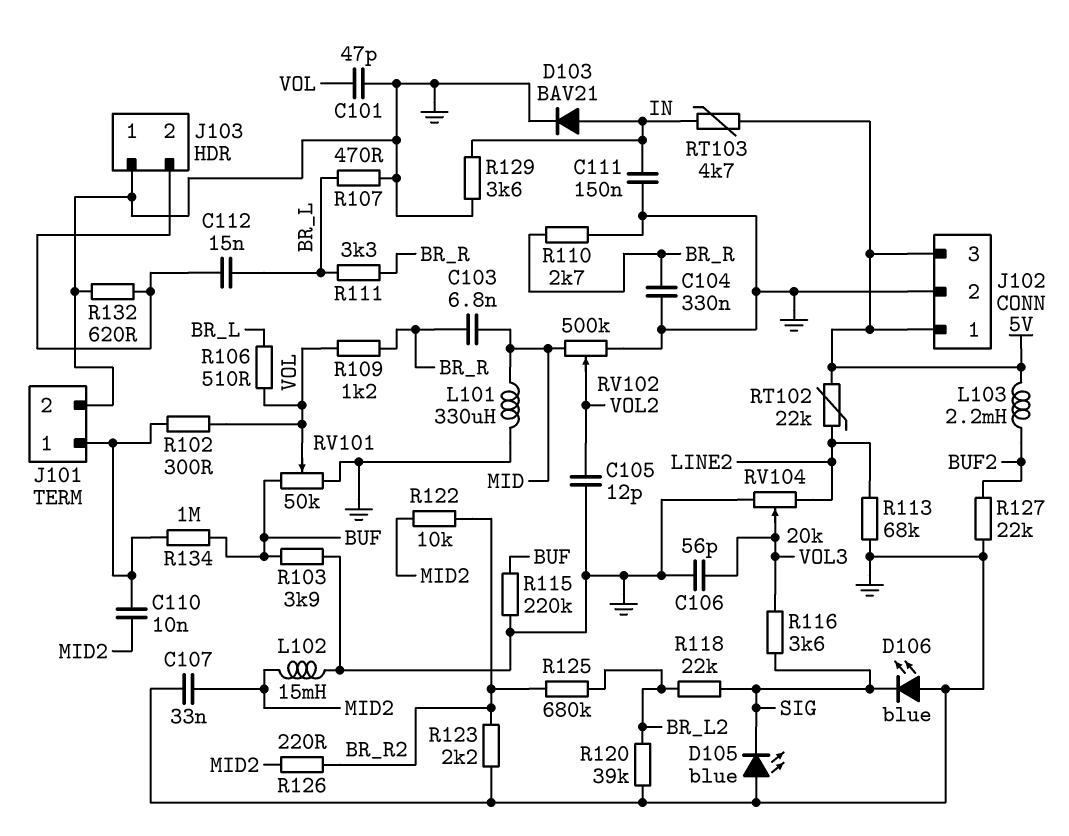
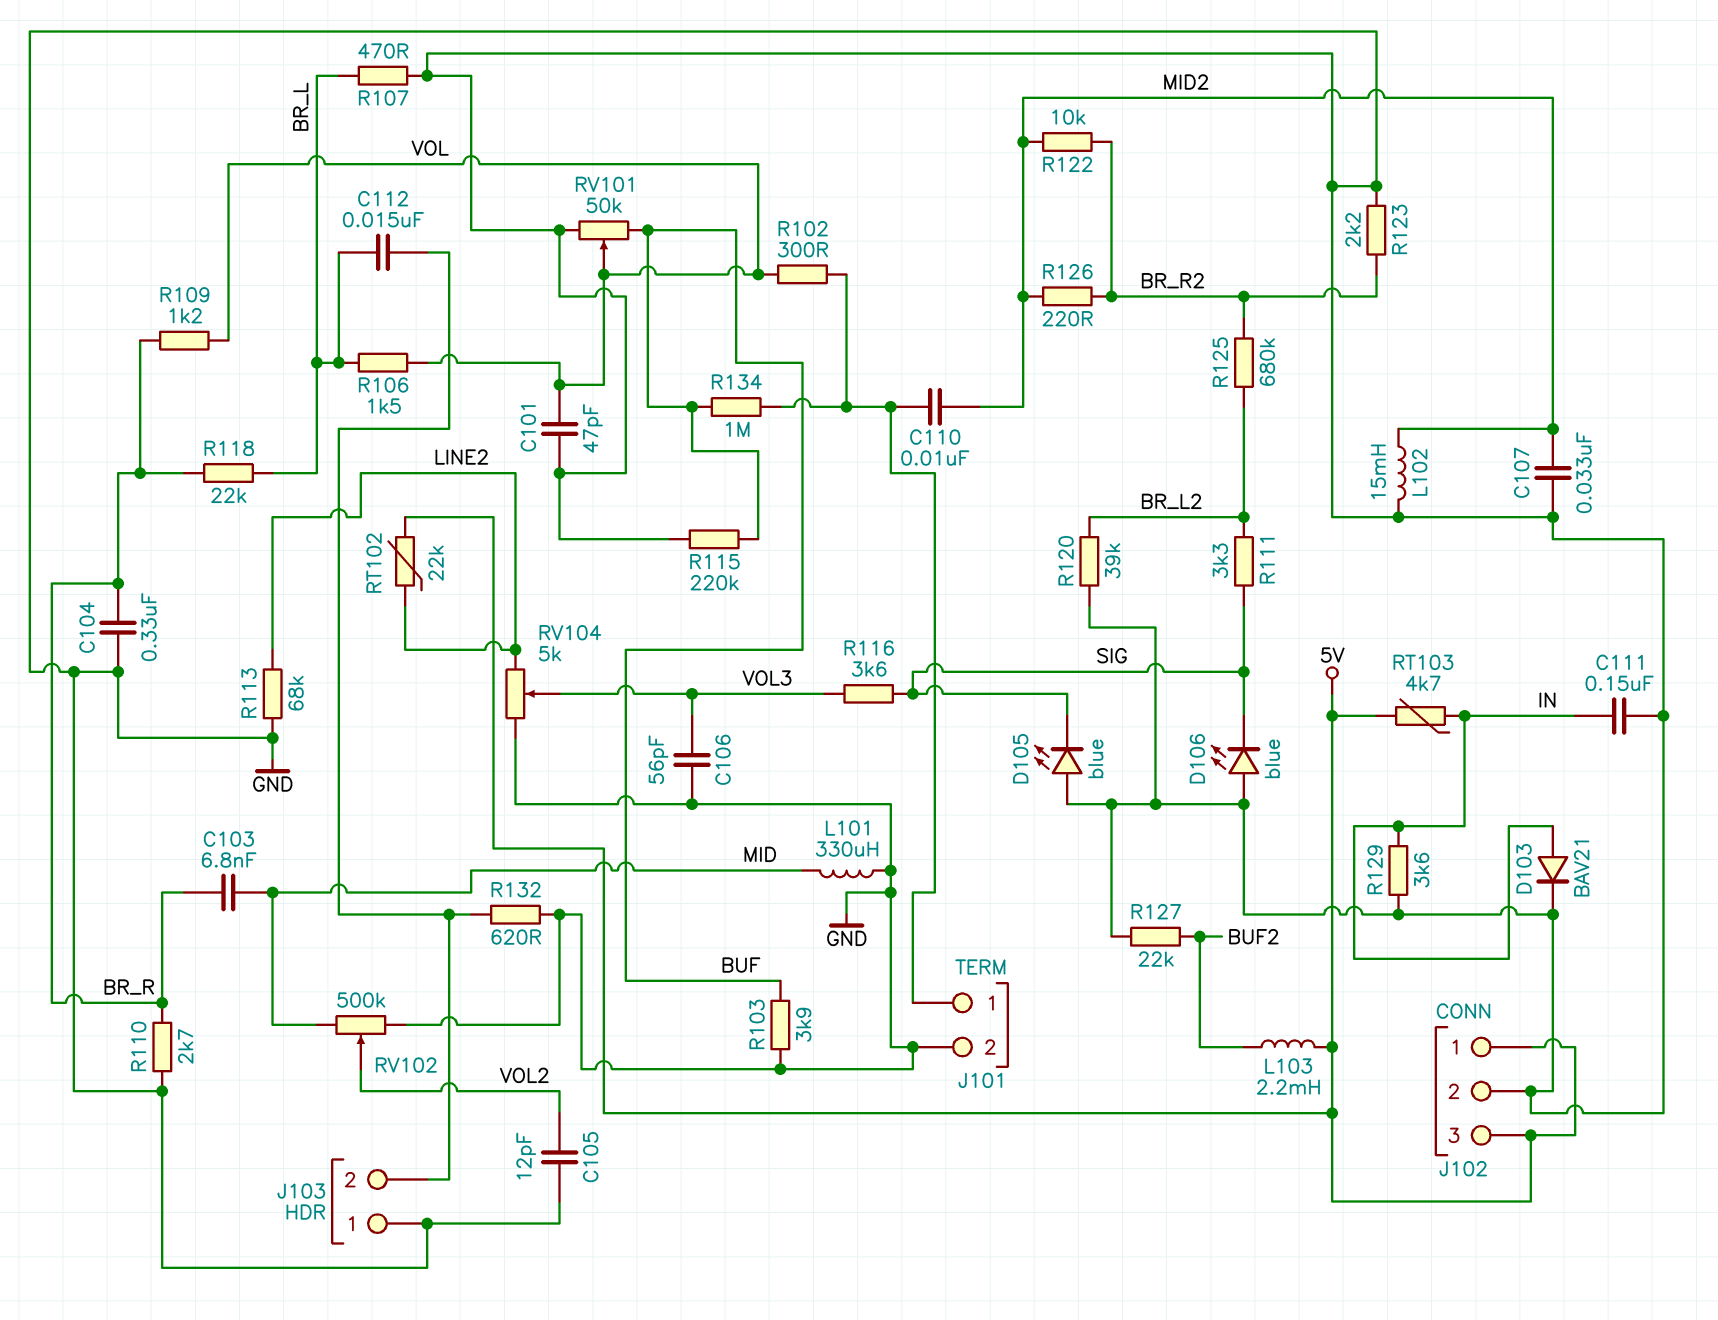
R106: 510 (BR_L, VOL) -> 1.5k (BR_L, VOL)
R111: 3.3k (BR_L, BR_R) -> 3.3k (BR_L2, SIG)
R118: 22k (BR_L2, SIG) -> 22k (BR_L, BR_R)
RV104: 20k (GND, LINE2, wiper VOL3) -> 5k (GND, LINE2, wiper VOL3)

